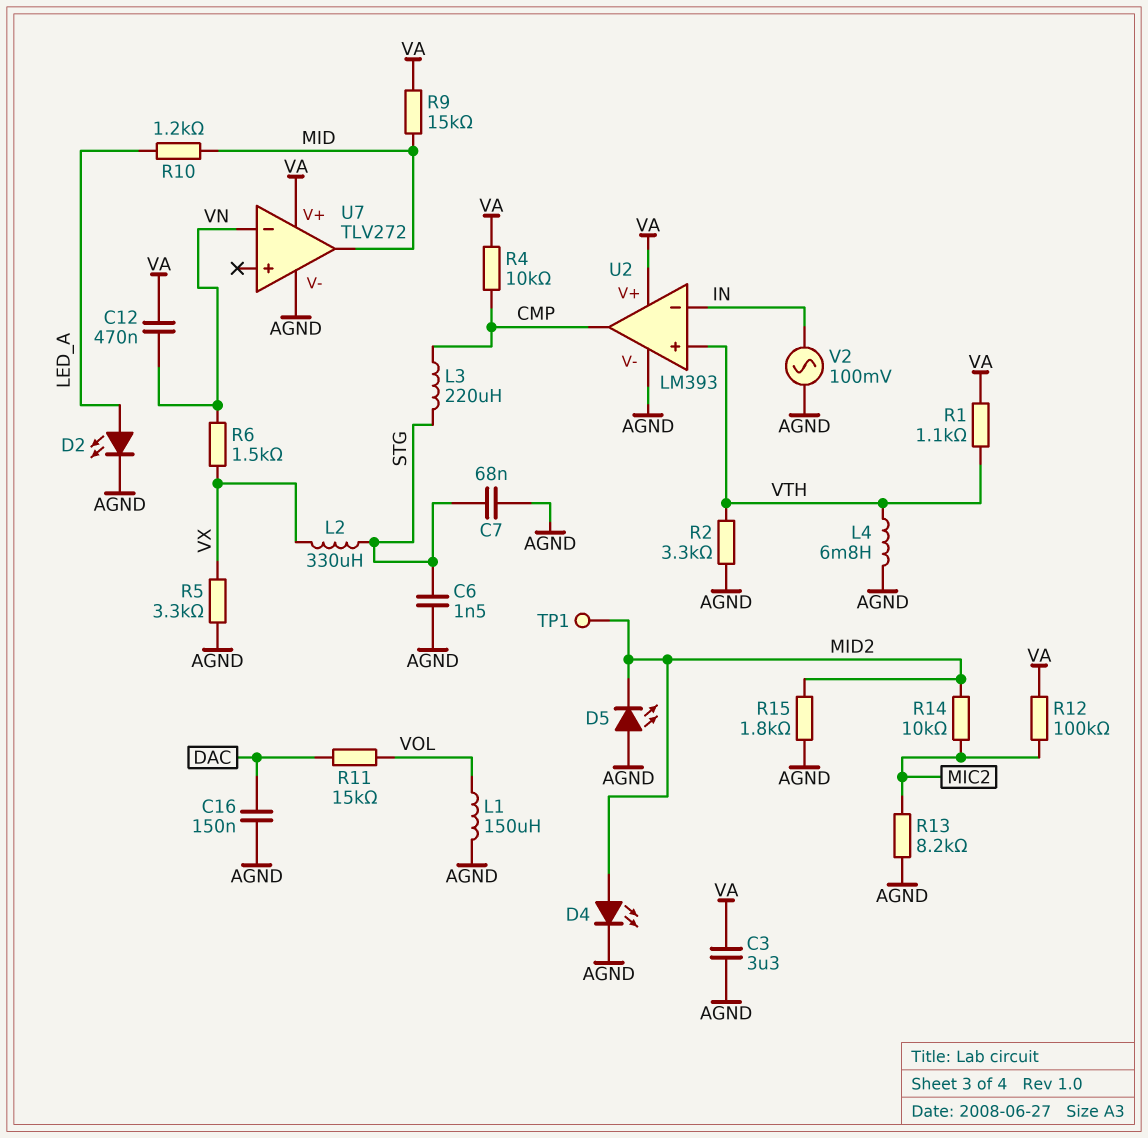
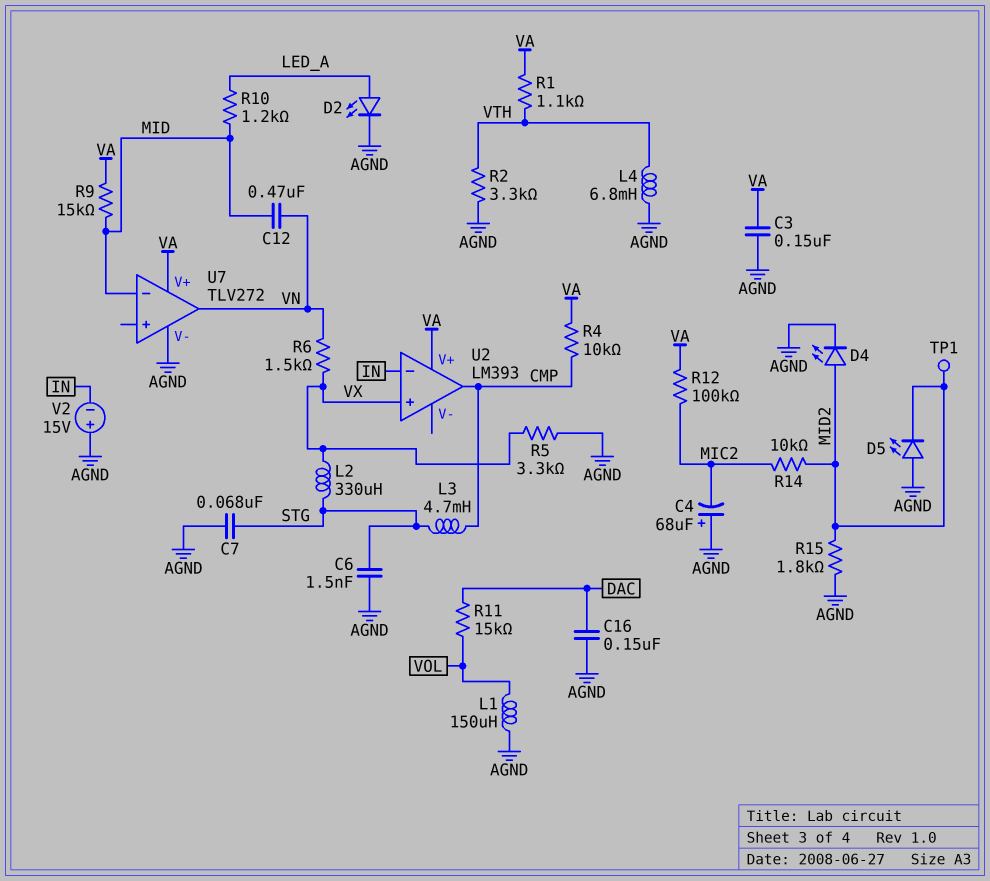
C3: 3.3uF (AGND, VA) -> 150nF (AGND, VA)
C4: none -> 68uF (plus AGND, minus MIC2)
C12: 470nF (VA, VN) -> 470nF (MID, VN)
L3: 220uH (CMP, STG) -> 4.7mH (CMP, STG)
R13: 8.2k (AGND, MIC2) -> none
U2 pin V-: AGND -> none
U2 pin in+: VTH -> VX
U7 pin in-: VN -> MID
U7 pin out: MID -> VN
V2: AC 100mV (AGND, IN) -> 15V (plus AGND, minus IN)

